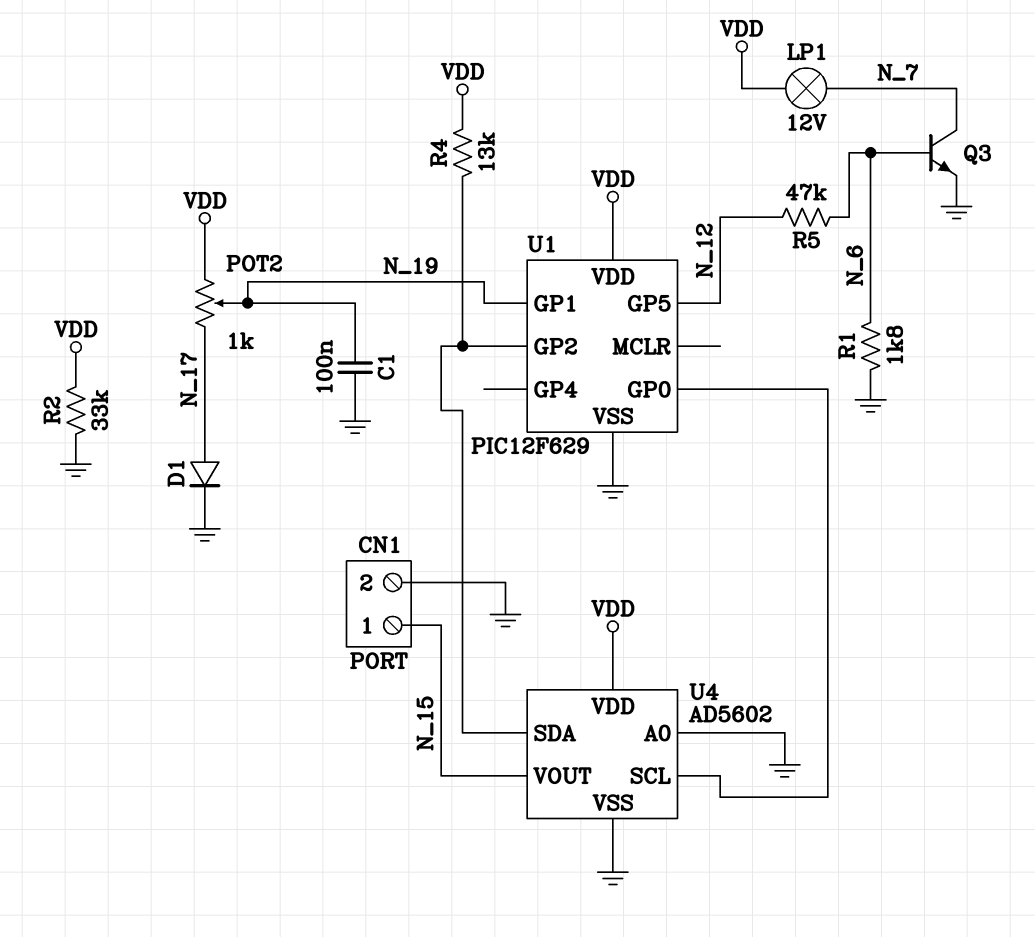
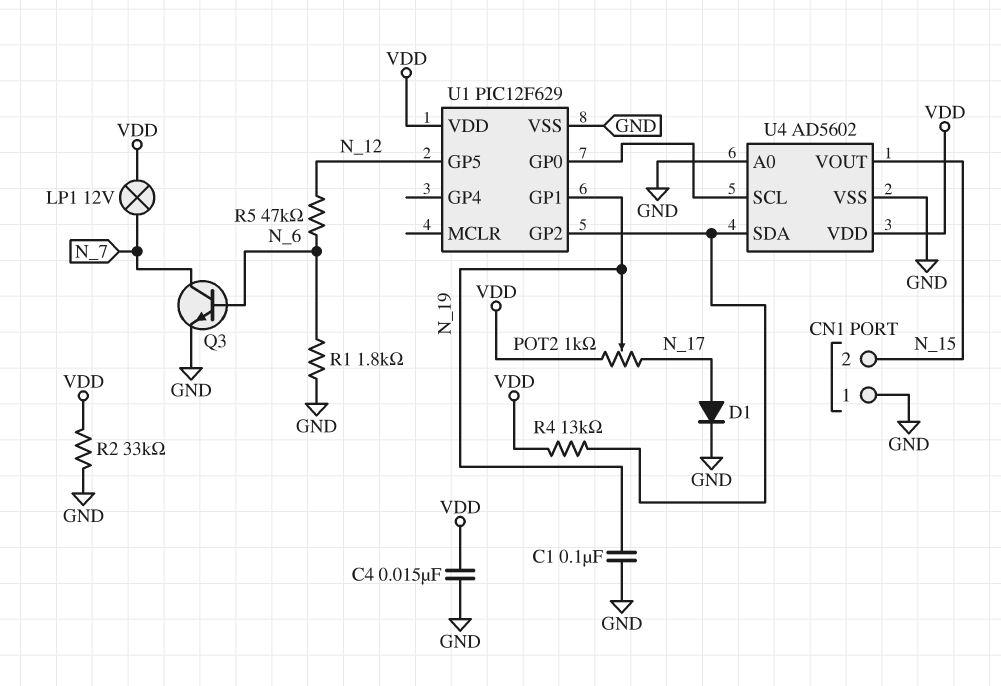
C4: none -> 15nF (GND, VDD)
CN1 pin 1: N_15 -> GND
CN1 pin 2: GND -> N_15

